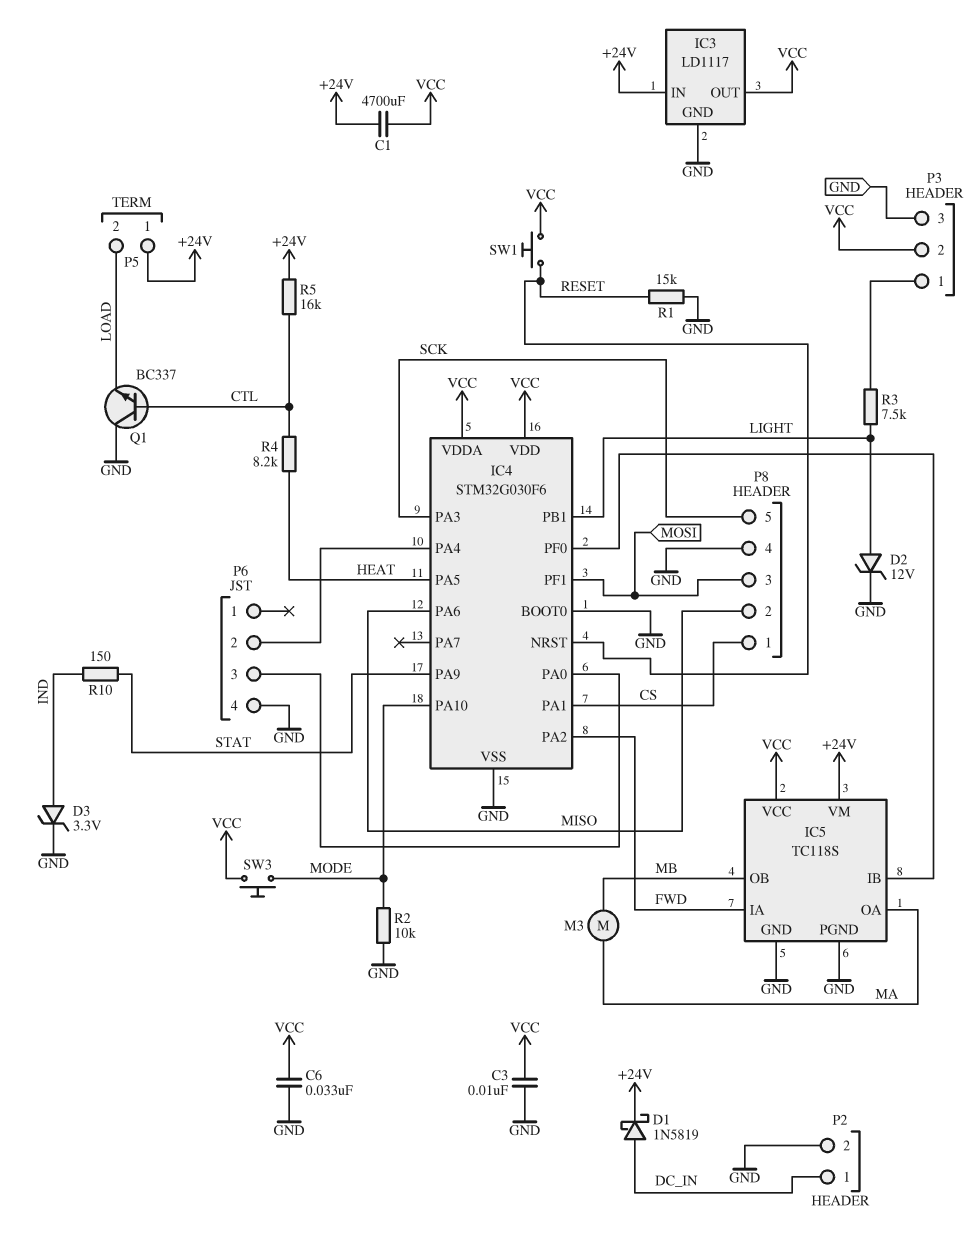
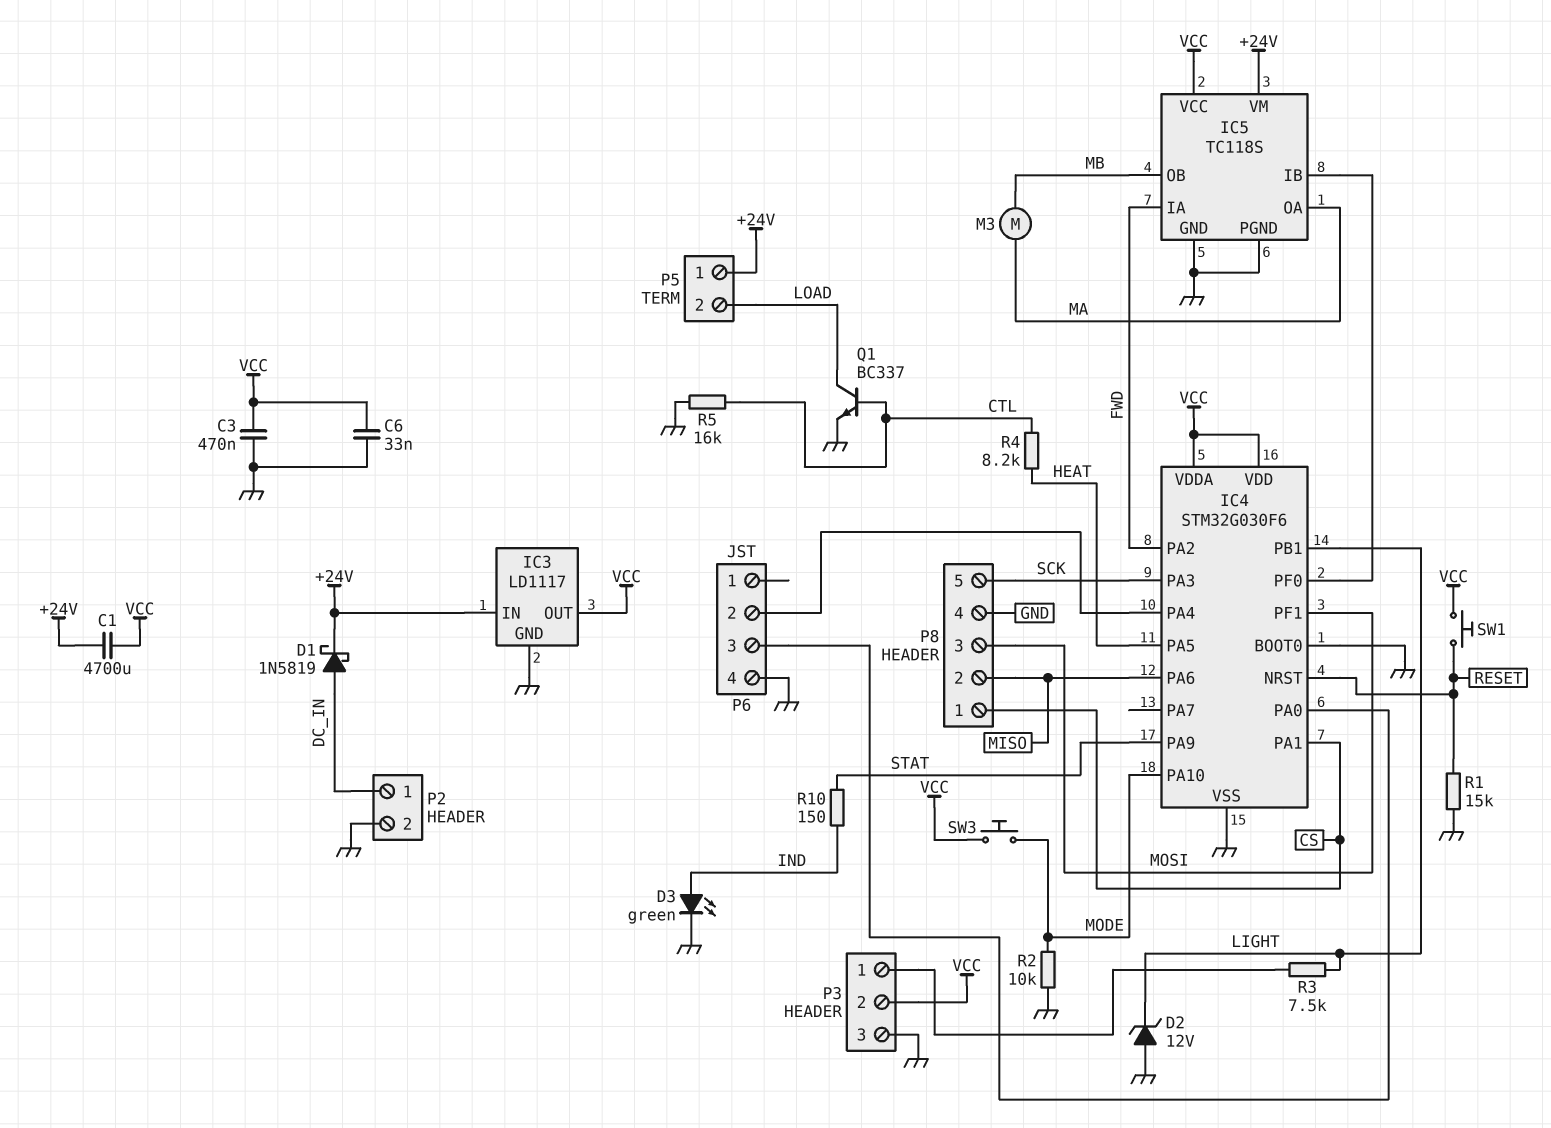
C3: 10nF (GND, VCC) -> 470nF (GND, VCC)
D2: zener 12V (A LIGHT, K GND) -> zener 12V (A GND, K LIGHT)
D3: zener 3.3V (A IND, K GND) -> LED green (A IND, K GND)
Q1: NPN BC337 (B CTL, C GND, E LOAD) -> NPN BC337 (B CTL, C LOAD, E GND)
R5: 16k (+24V, CTL) -> 16k (CTL, GND)

